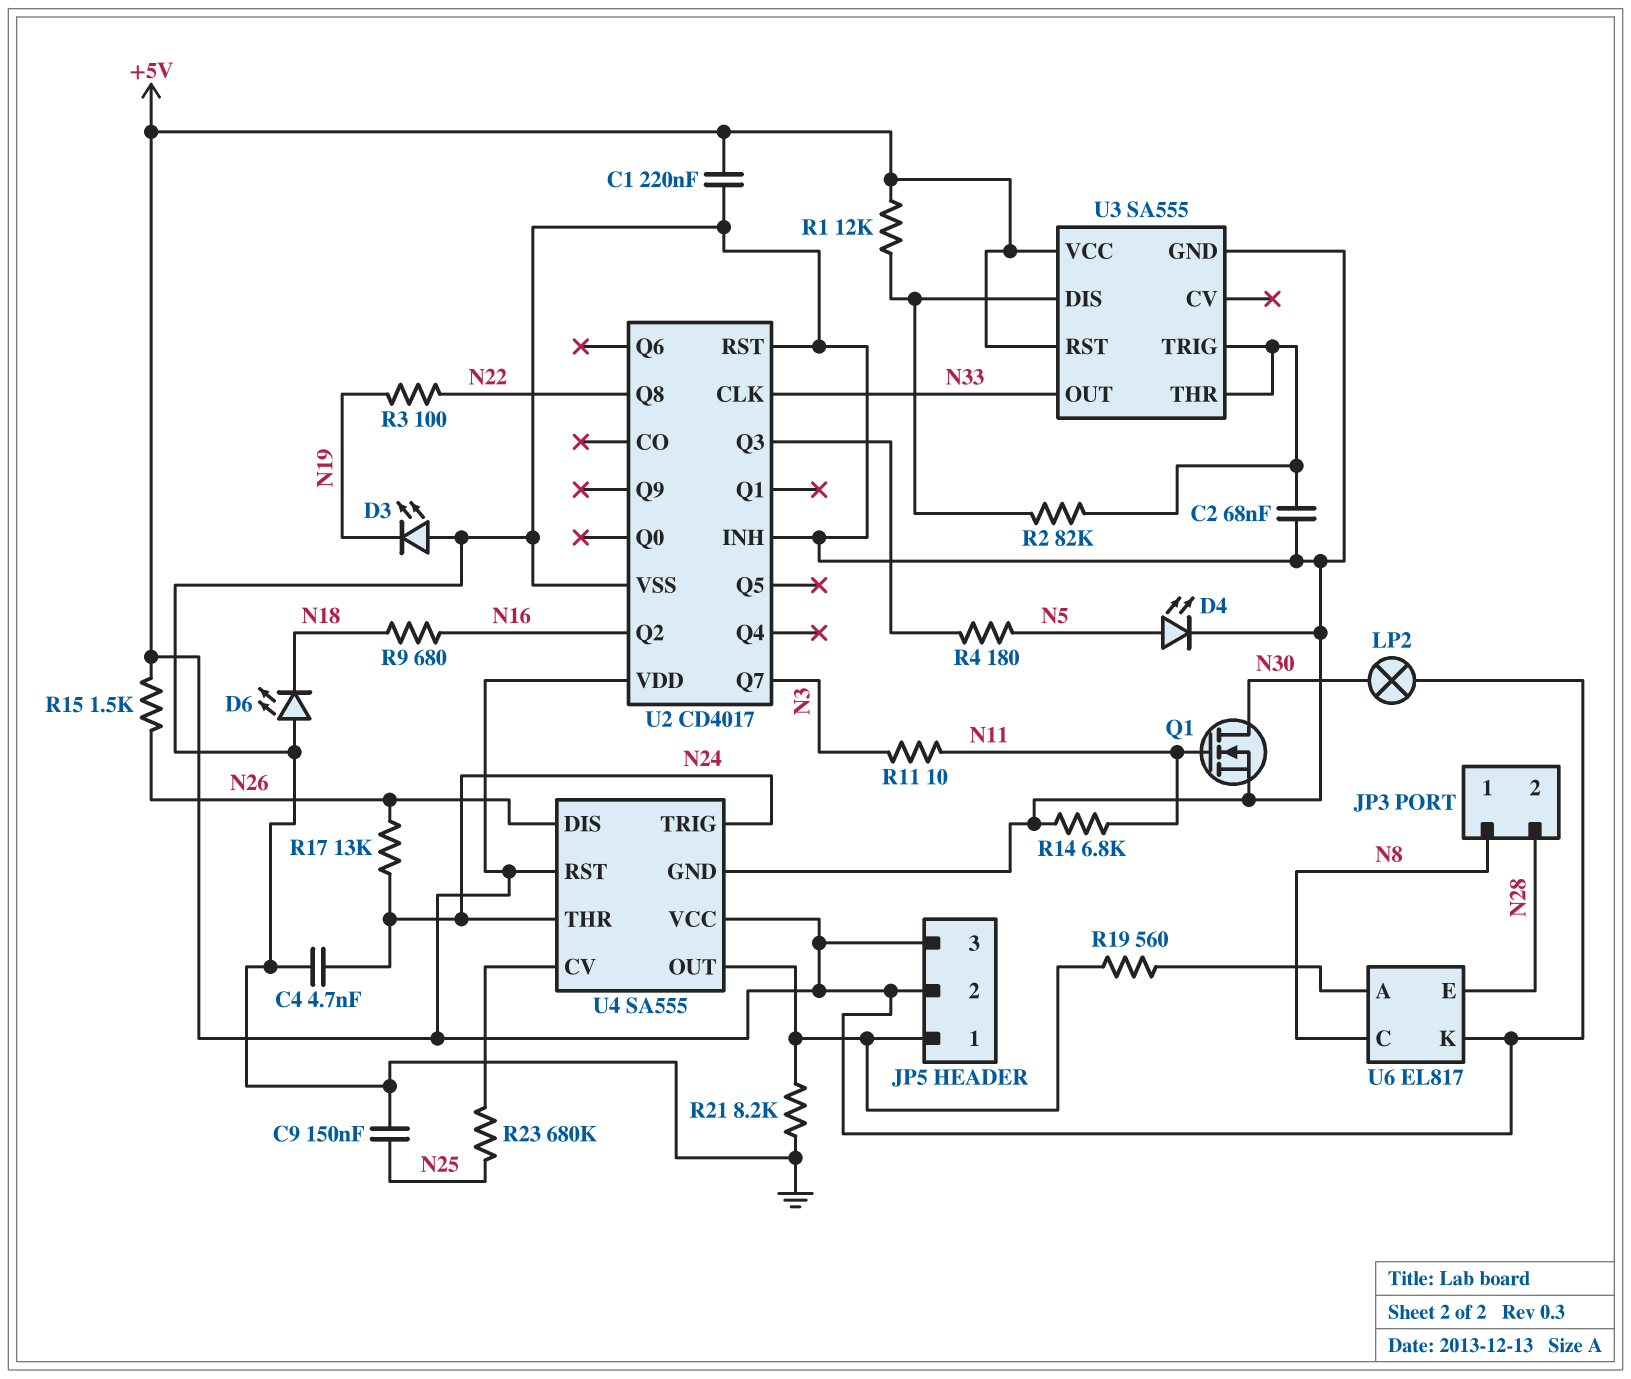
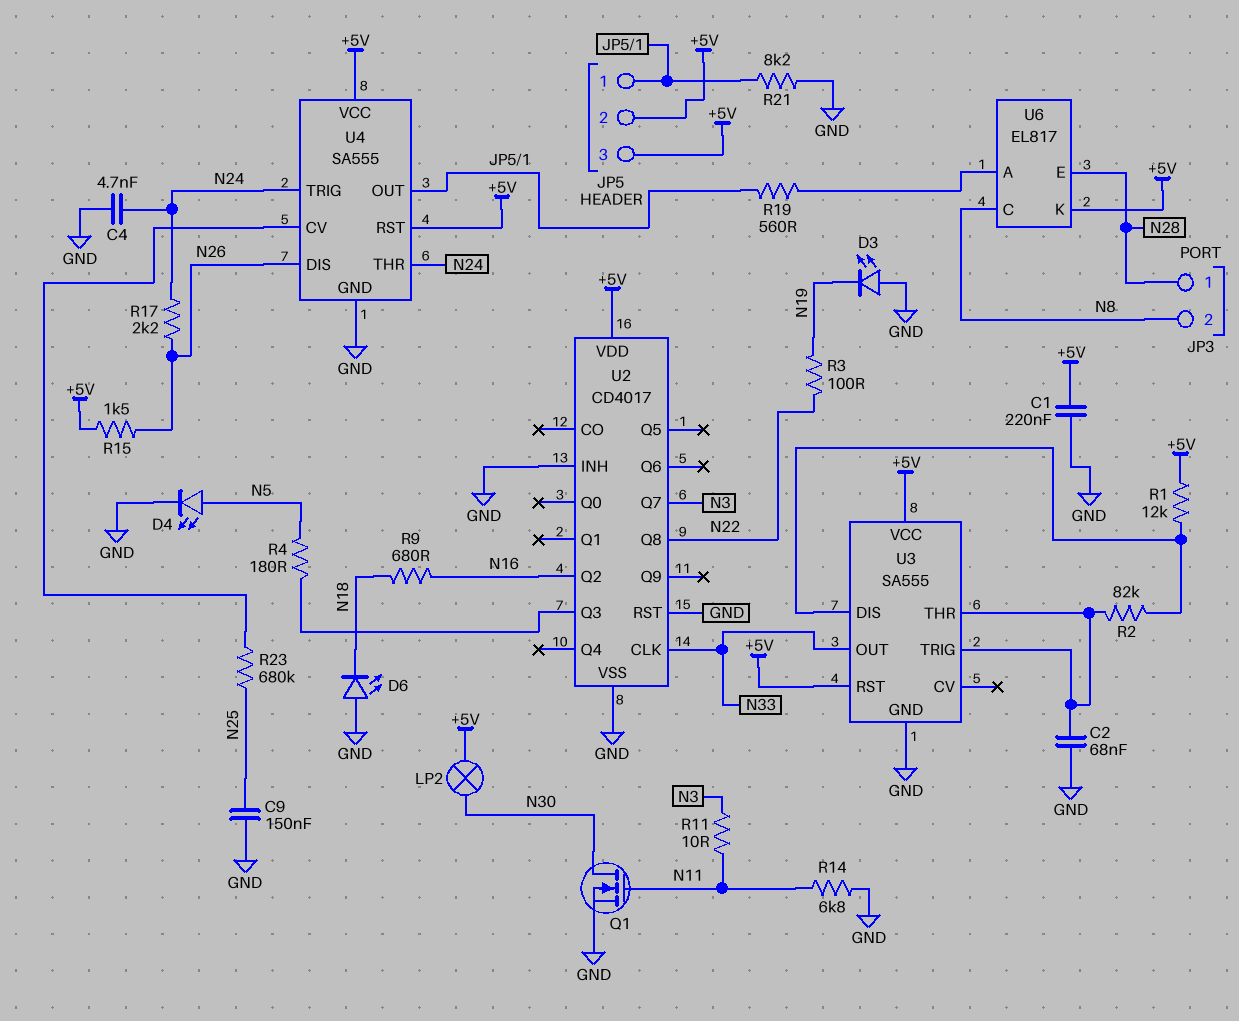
JP3 pin 1: N8 -> N28
JP3 pin 2: N28 -> N8
R17: 13k (N24, N26) -> 2.2k (N24, N26)

